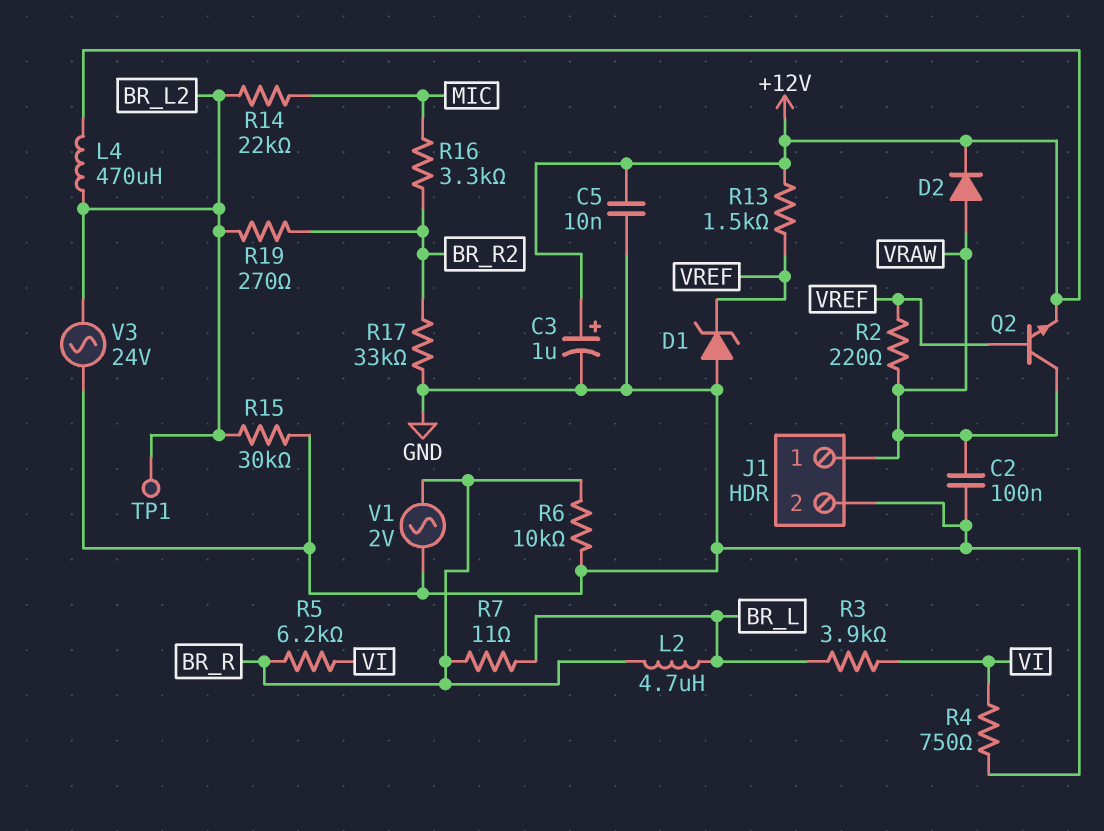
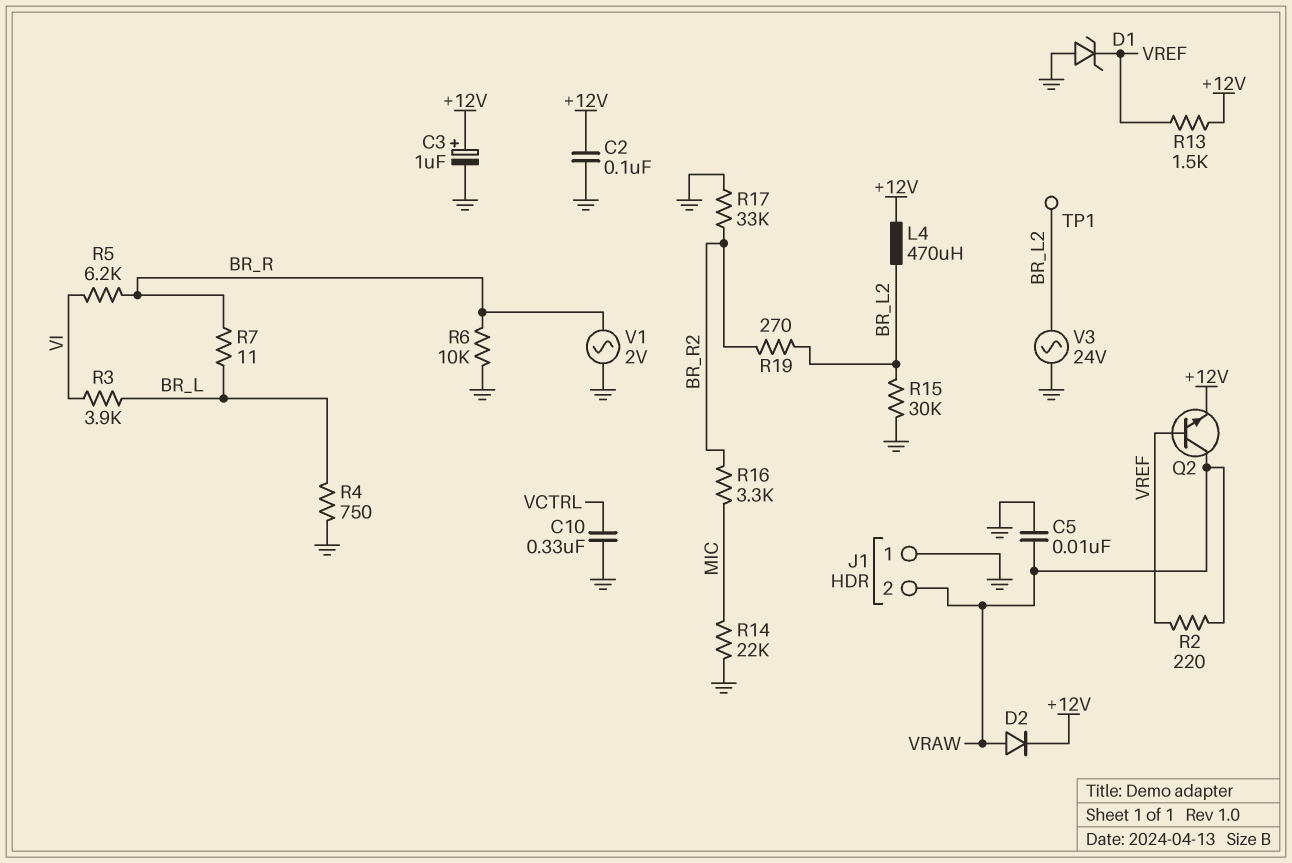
C2: 100nF (GND, VRAW) -> 100nF (+12V, GND)
C5: 10nF (+12V, GND) -> 10nF (GND, VRAW)
C10: none -> 330nF (GND, VCTRL)
J1 pin 1: VRAW -> GND
J1 pin 2: GND -> VRAW
L2: 4.7uH (BR_L, BR_R) -> none
R4: 750 (GND, VI) -> 750 (BR_L, GND)
R14: 22k (BR_L2, MIC) -> 22k (GND, MIC)

